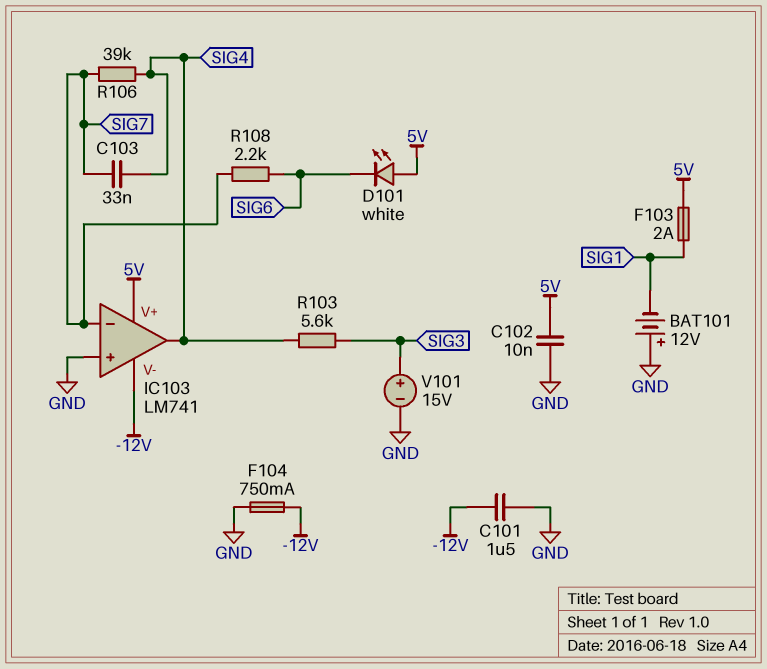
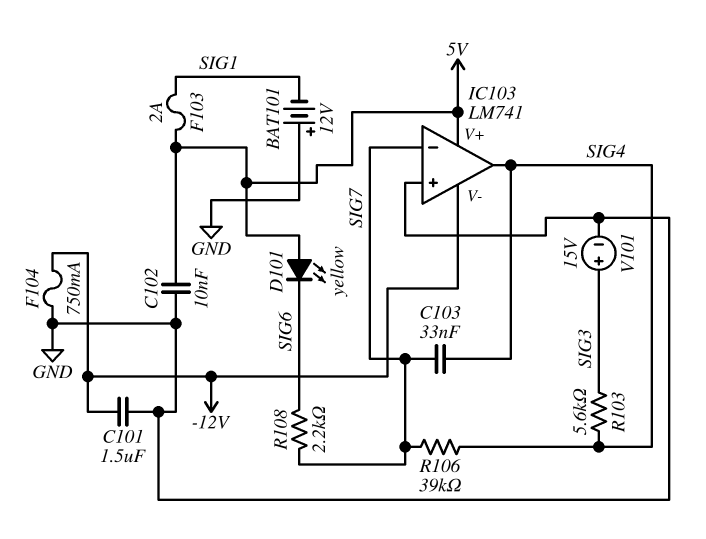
D101: LED white (A 5V, K SIG6) -> LED yellow (A 5V, K SIG6)

